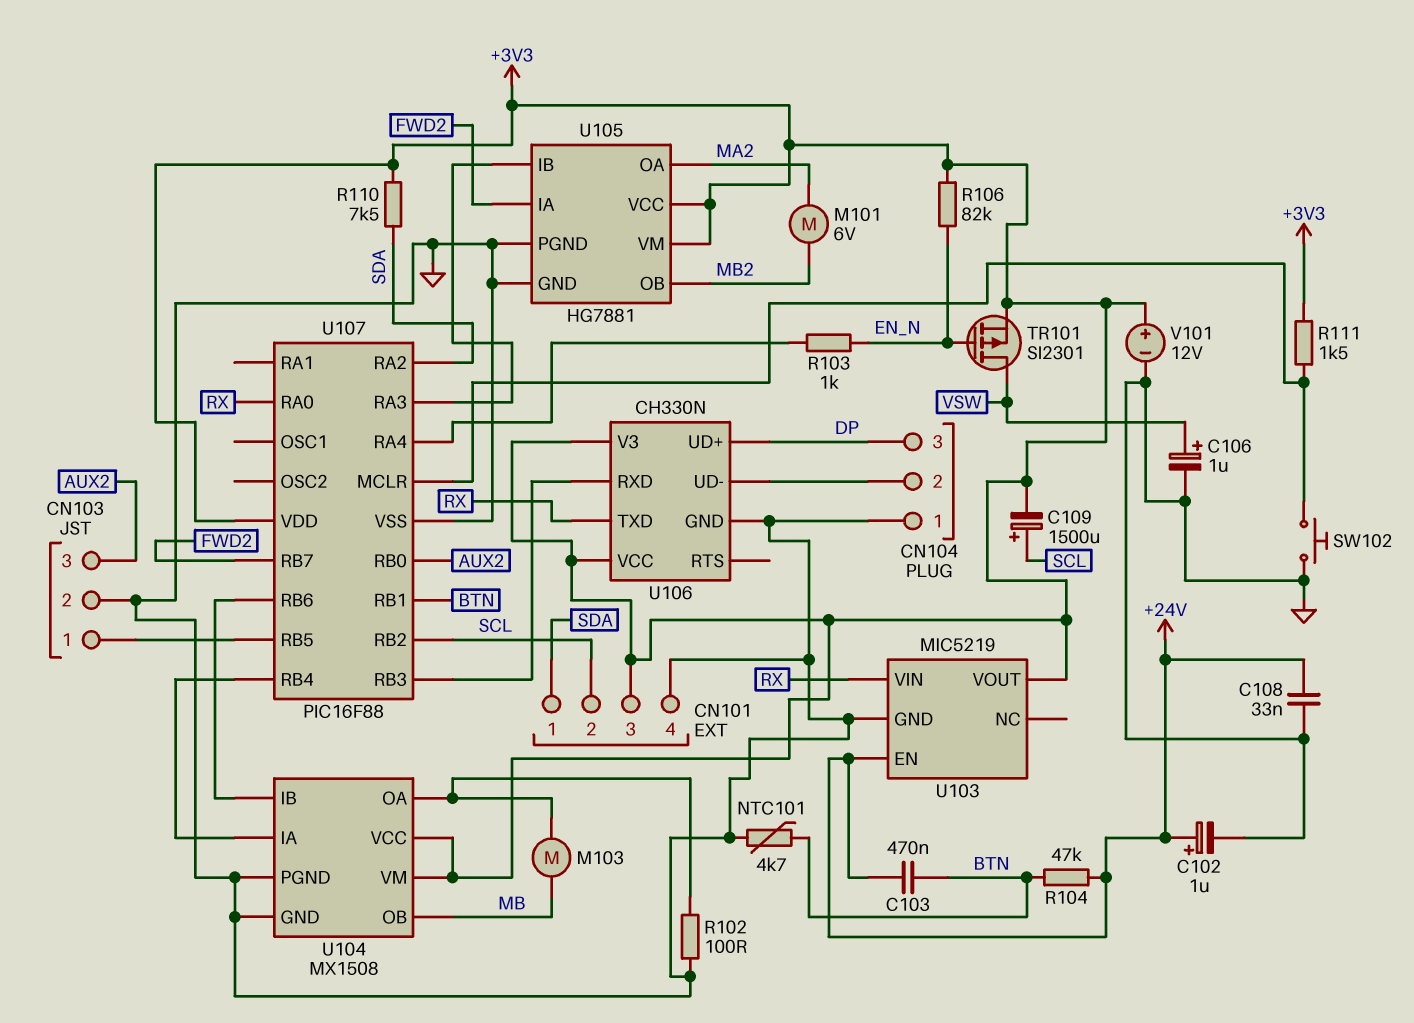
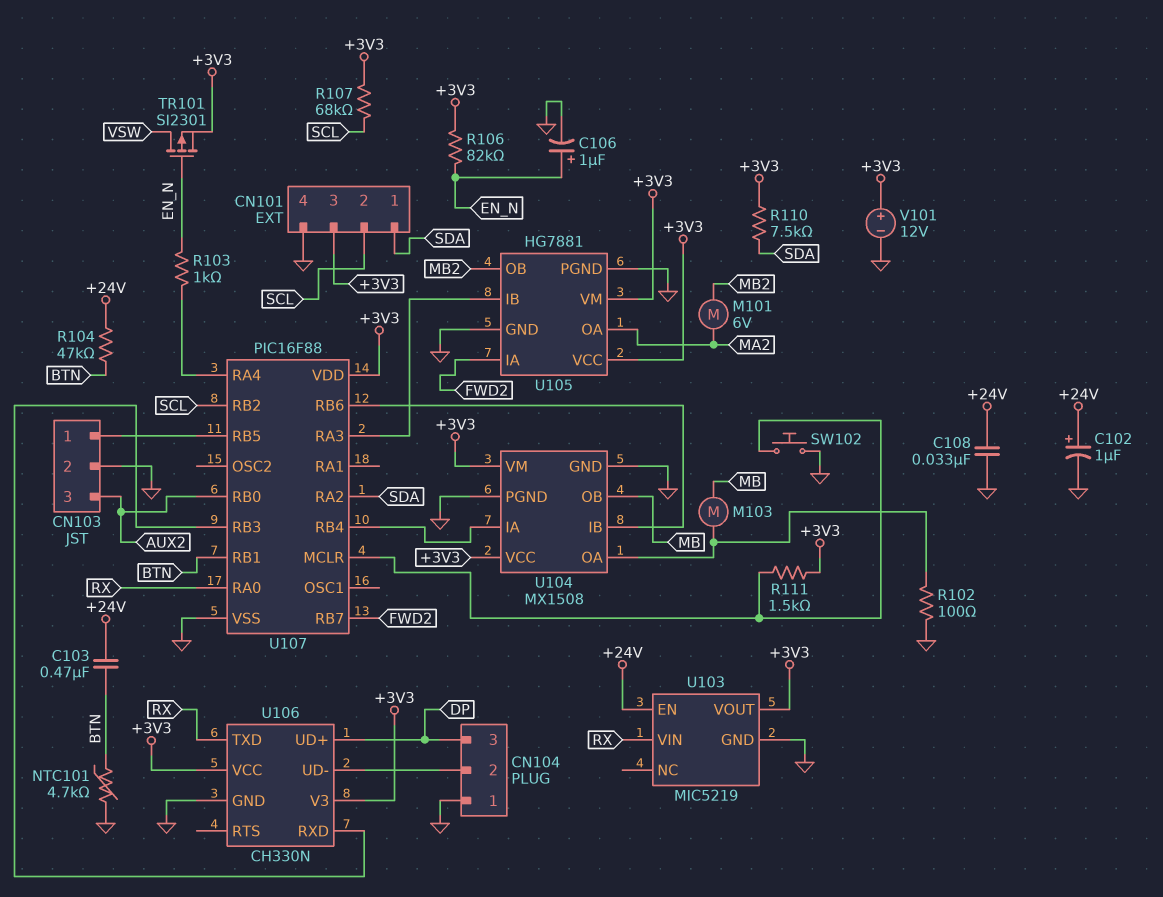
C106: 1uF (plus VSW, minus GND) -> 1uF (plus EN_N, minus GND)
C109: 1500uF (plus SCL, minus +3V3) -> none
R107: none -> 68k (+3V3, SCL)

